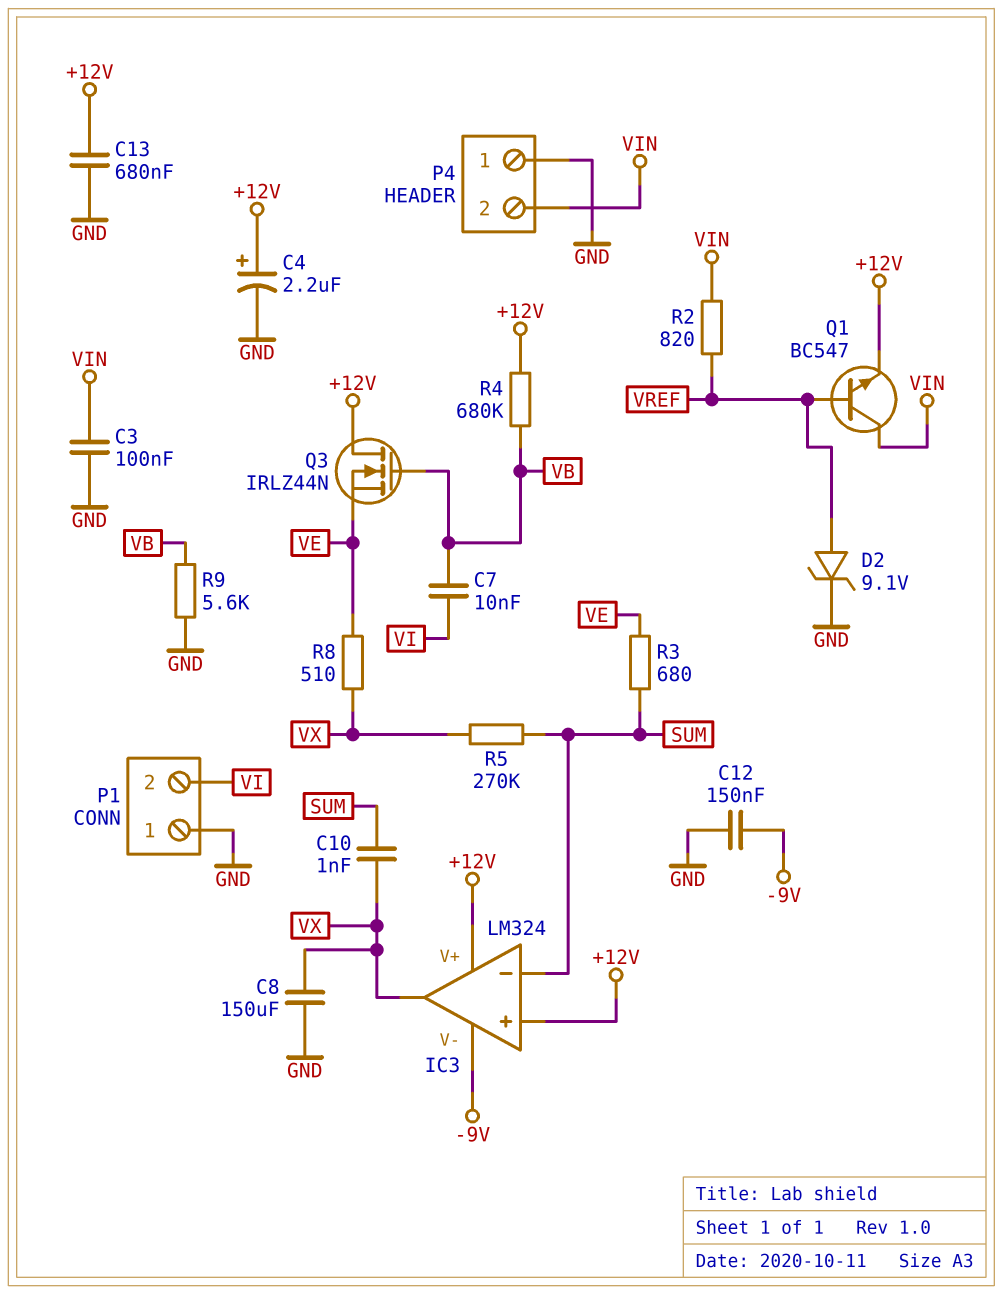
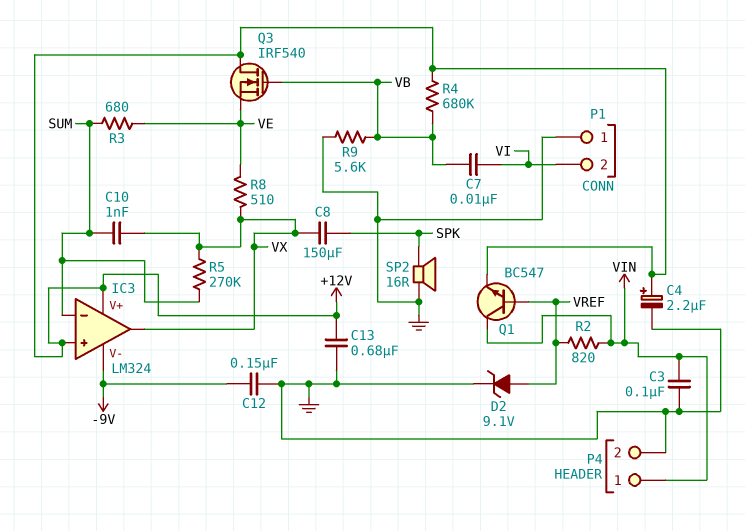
C8: 150uF (GND, VX) -> 150uF (SPK, VX)
P4 pin 1: GND -> VIN
P4 pin 2: VIN -> GND
Q3: NMOS IRLZ44N (G VB, D +12V, S VE) -> NMOS IRF540 (G VB, D +12V, S VE)
SP2: none -> speaker 16R (GND, SPK)

